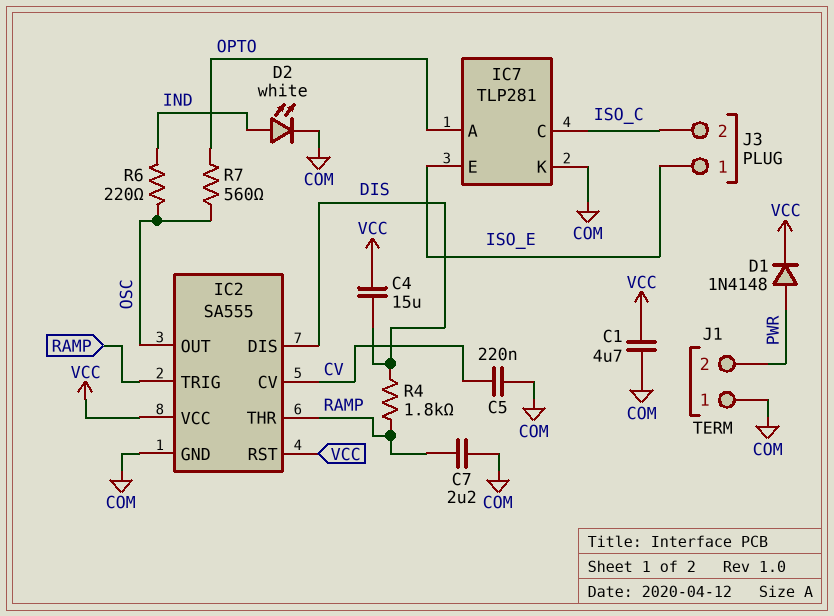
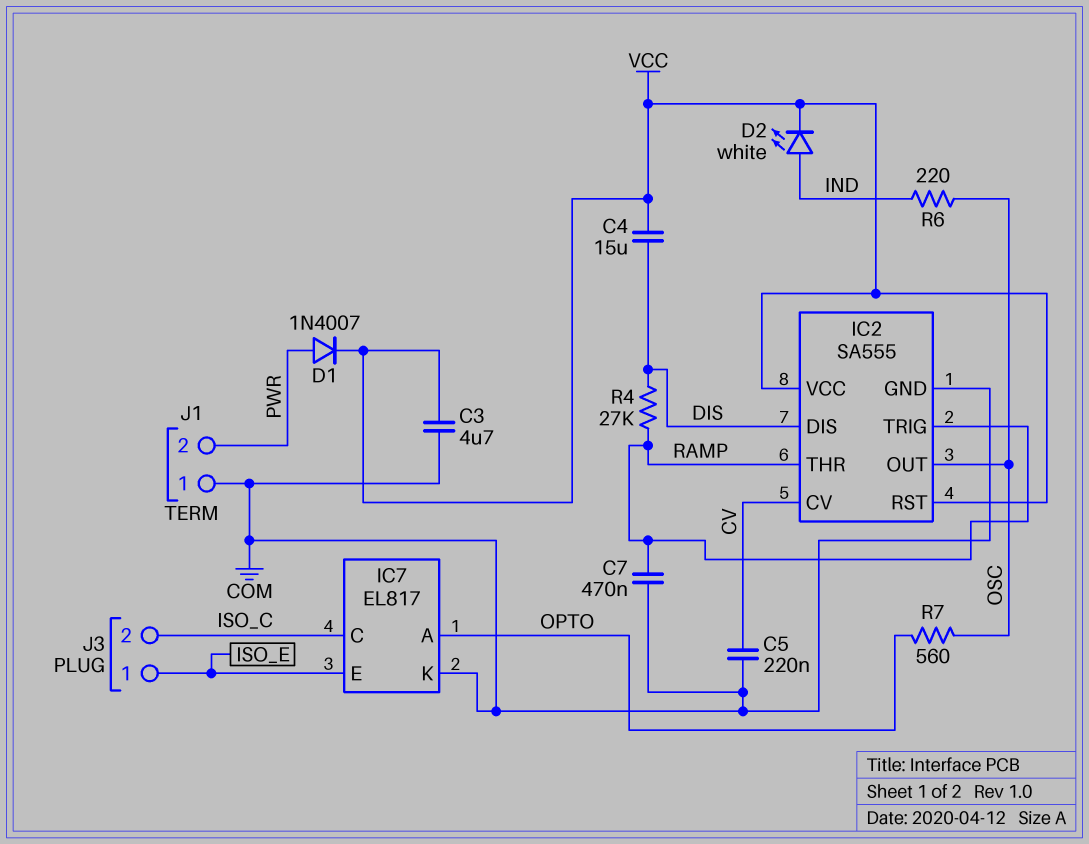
C1: 4.7uF (COM, VCC) -> none
C3: none -> 4.7uF (COM, VCC)
C7: 2.2uF (COM, RAMP) -> 470nF (COM, RAMP)
D1: diode 1N4148 (A PWR, K VCC) -> diode 1N4007 (A PWR, K VCC)
D2: LED white (A IND, K COM) -> LED white (A IND, K VCC)
IC7: TLP281 -> EL817
R4: 1.8k (DIS, RAMP) -> 27k (DIS, RAMP)

